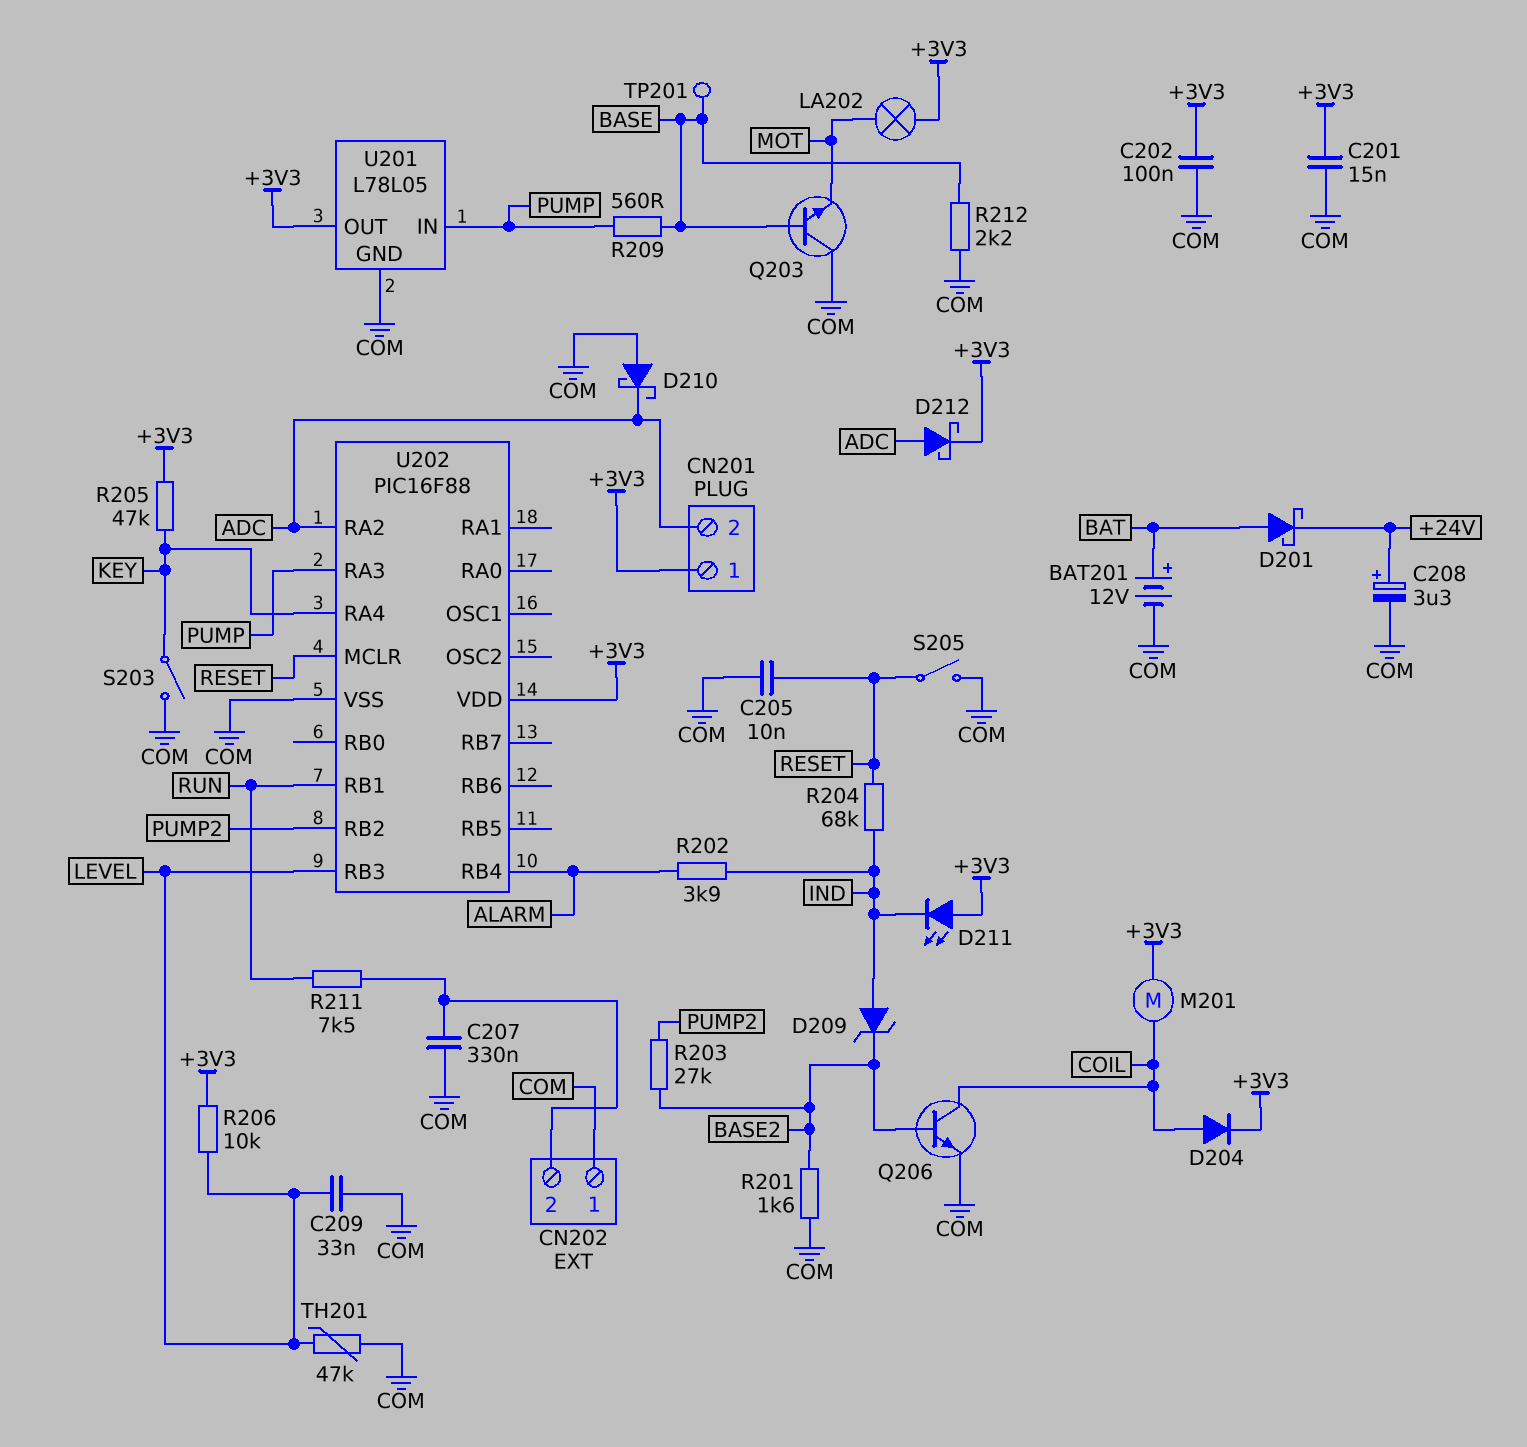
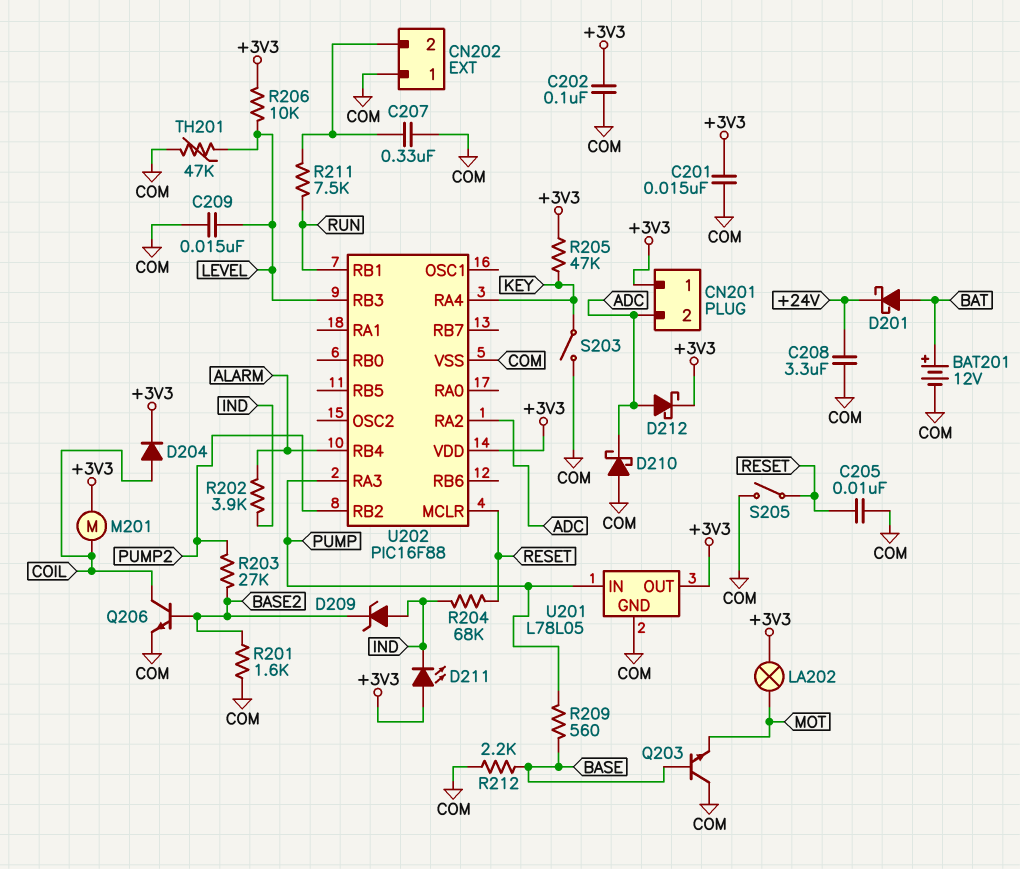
C208: 3.3uF (plus +24V, minus COM) -> 3.3uF (+24V, COM)
C209: 33nF (COM, LEVEL) -> 15nF (COM, LEVEL)
TP201: test point (BASE) -> none

